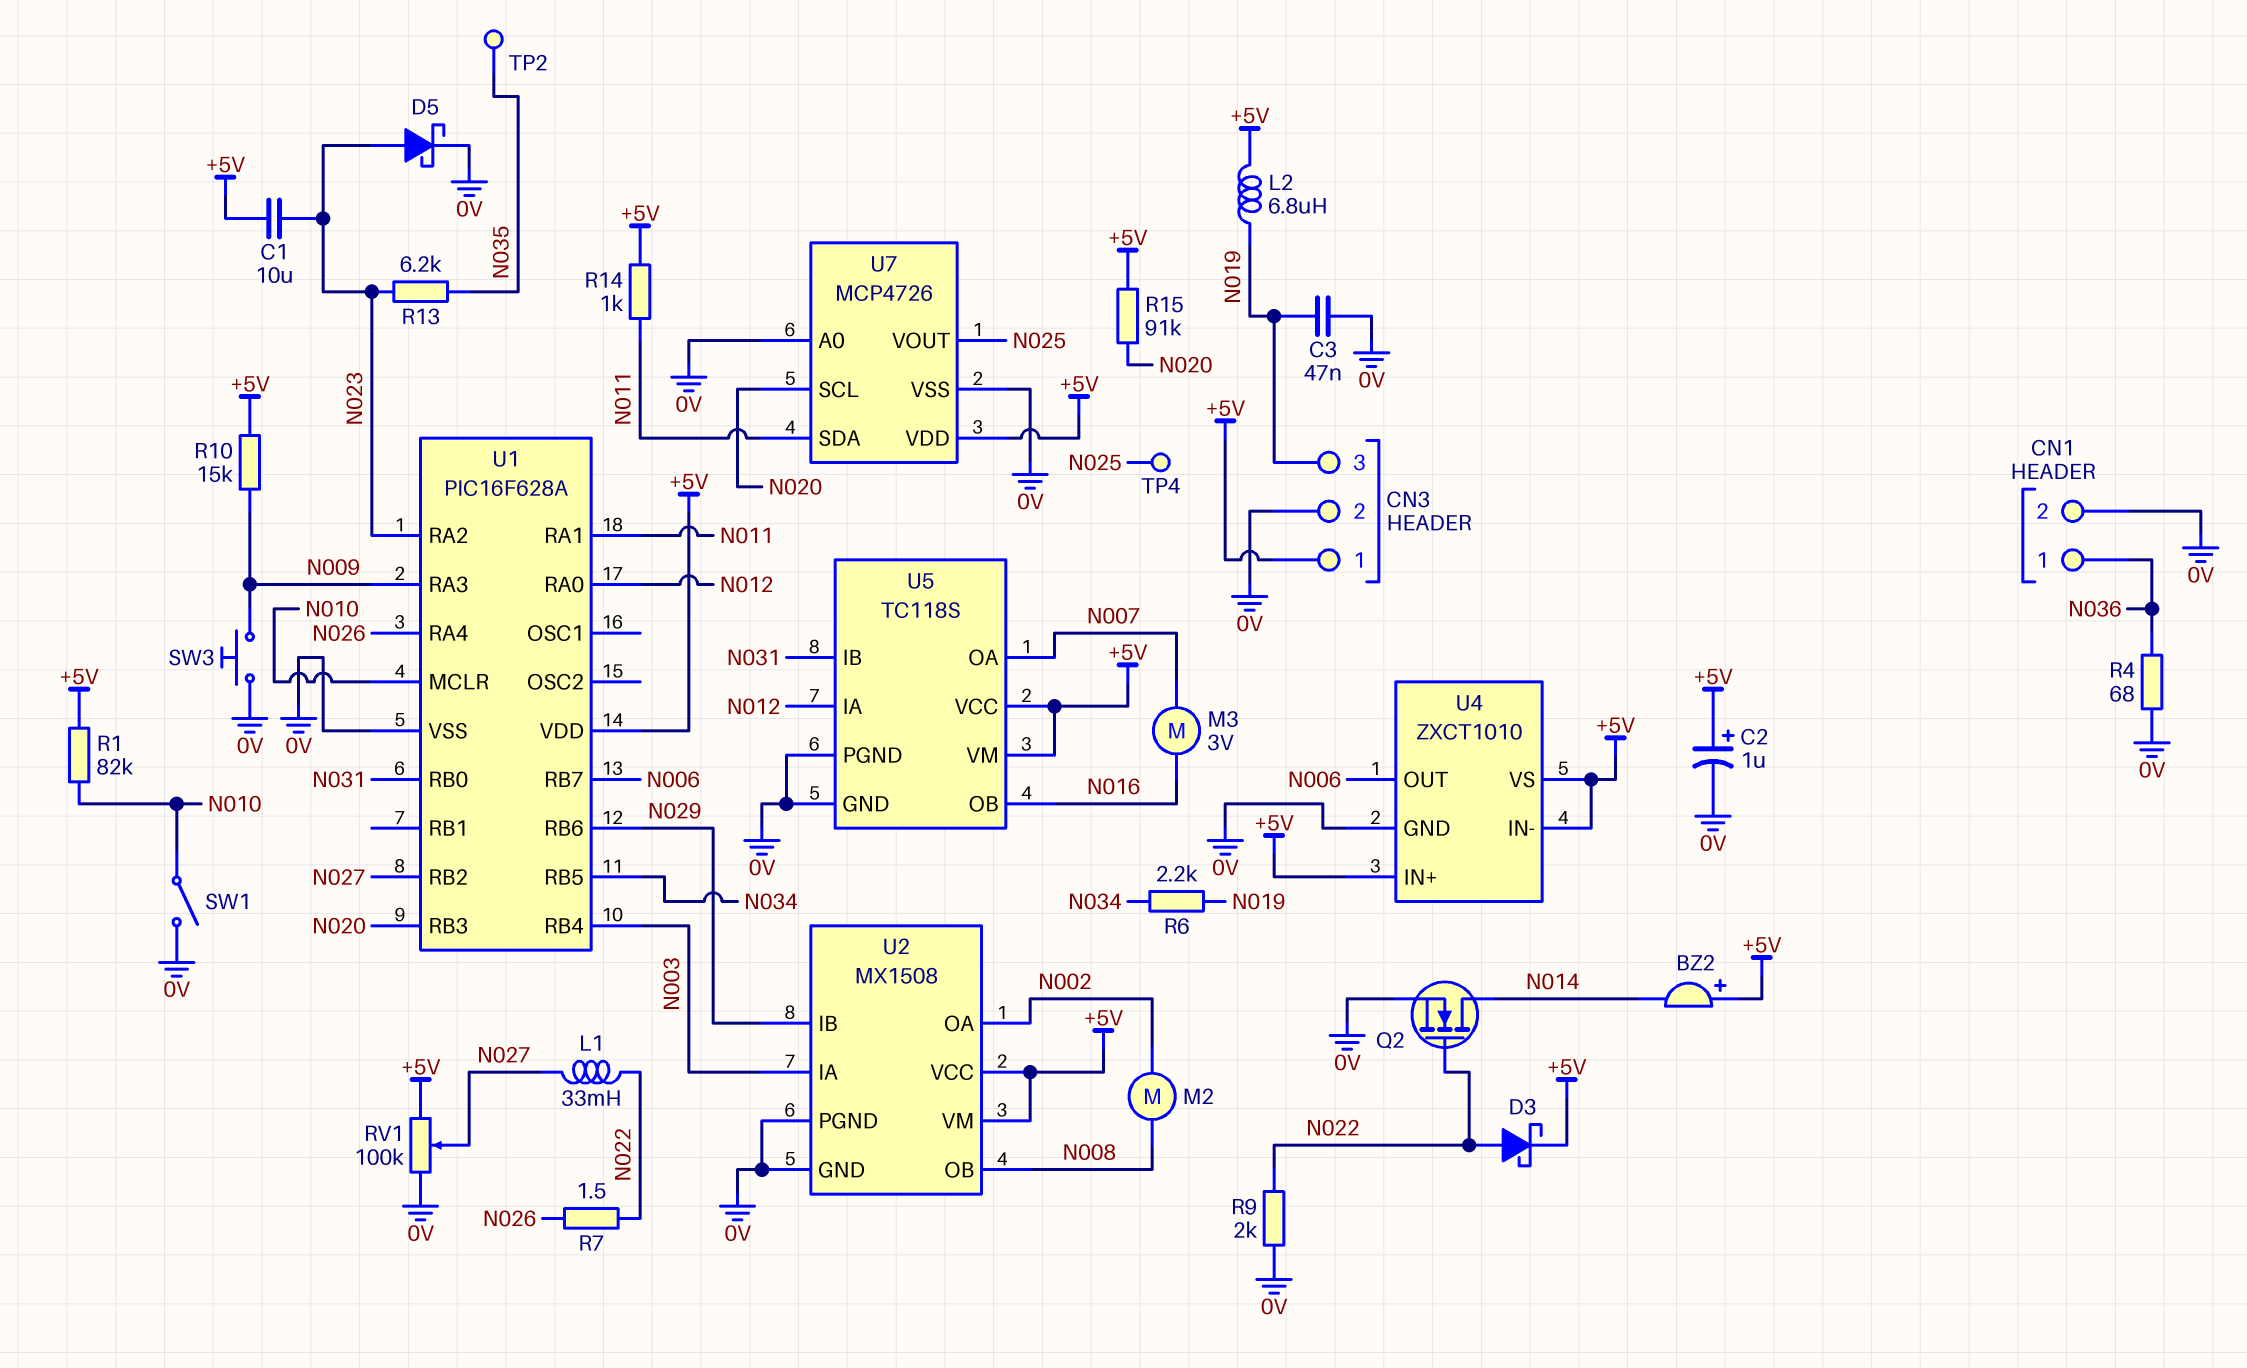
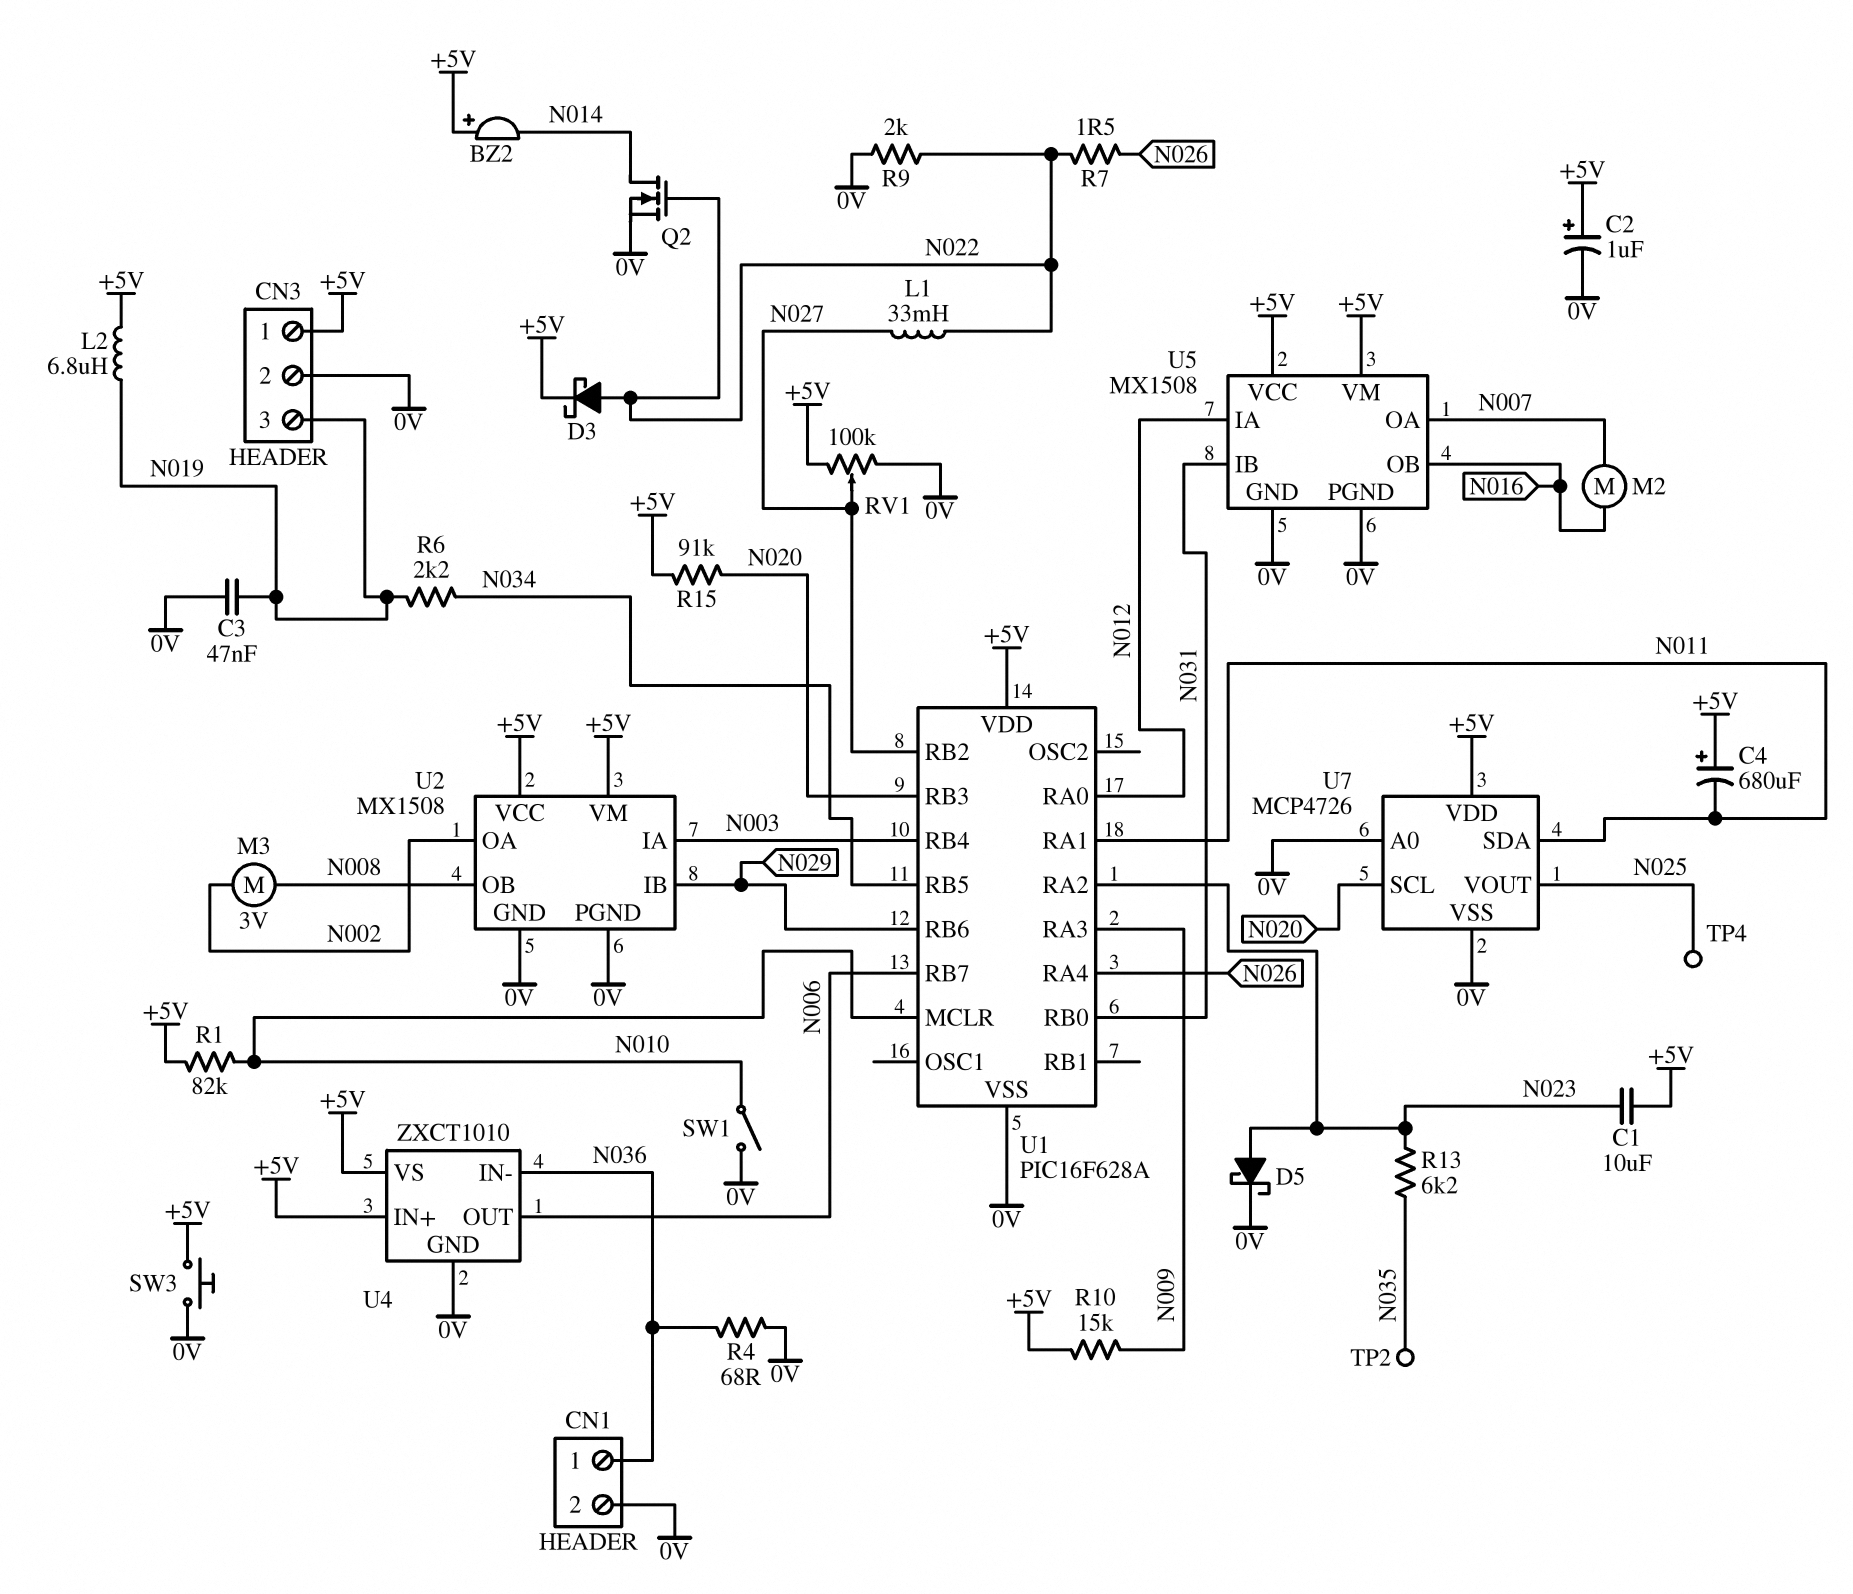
C4: none -> 680uF (plus +5V, minus N011)
M2: motor (N002, N008) -> motor (N007, N016)
M3: motor 3V (N007, N016) -> motor 3V (N002, N008)
R14: 1k (+5V, N011) -> none
SW3: button (0V, N009) -> button (+5V, 0V)
U4 pin IN-: +5V -> N036
U5: TC118S -> MX1508

